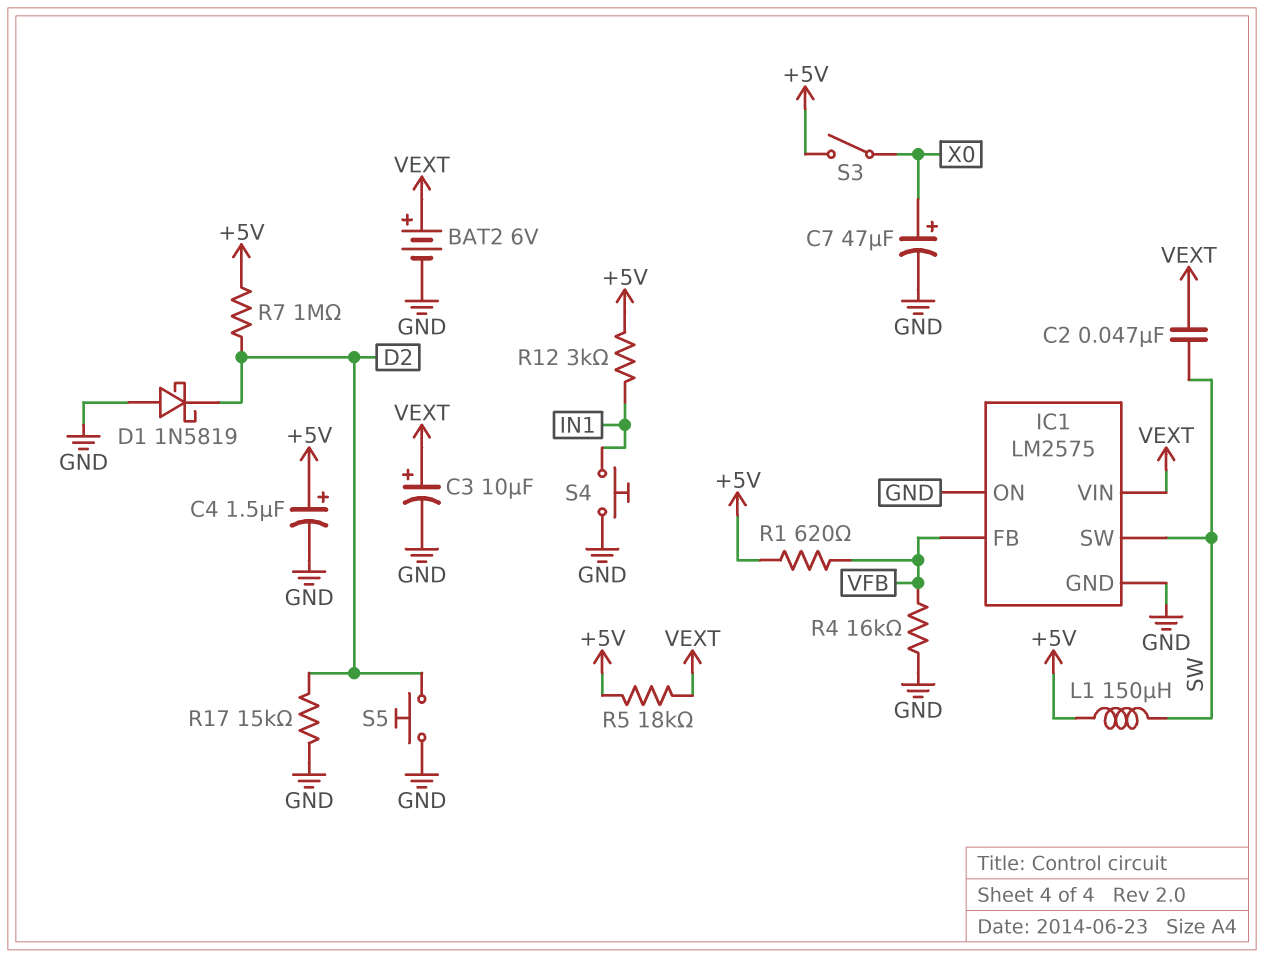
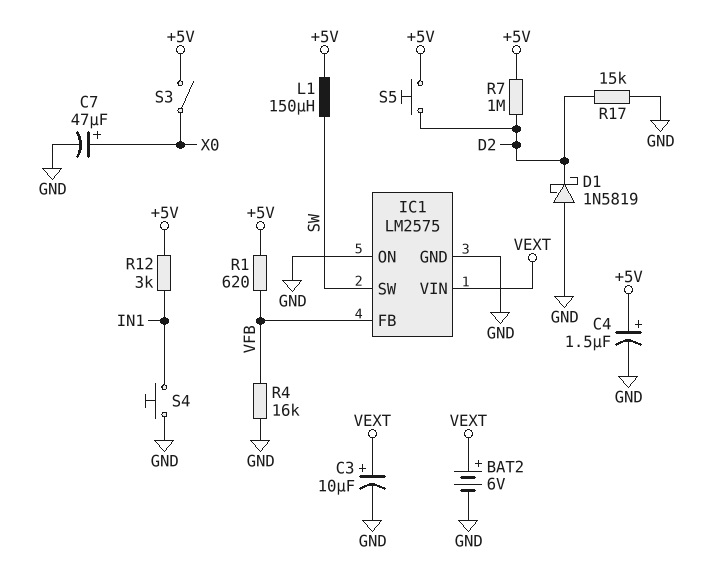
C2: 47nF (SW, VEXT) -> none
R5: 18k (+5V, VEXT) -> none
S5: button (D2, GND) -> button (+5V, D2)

